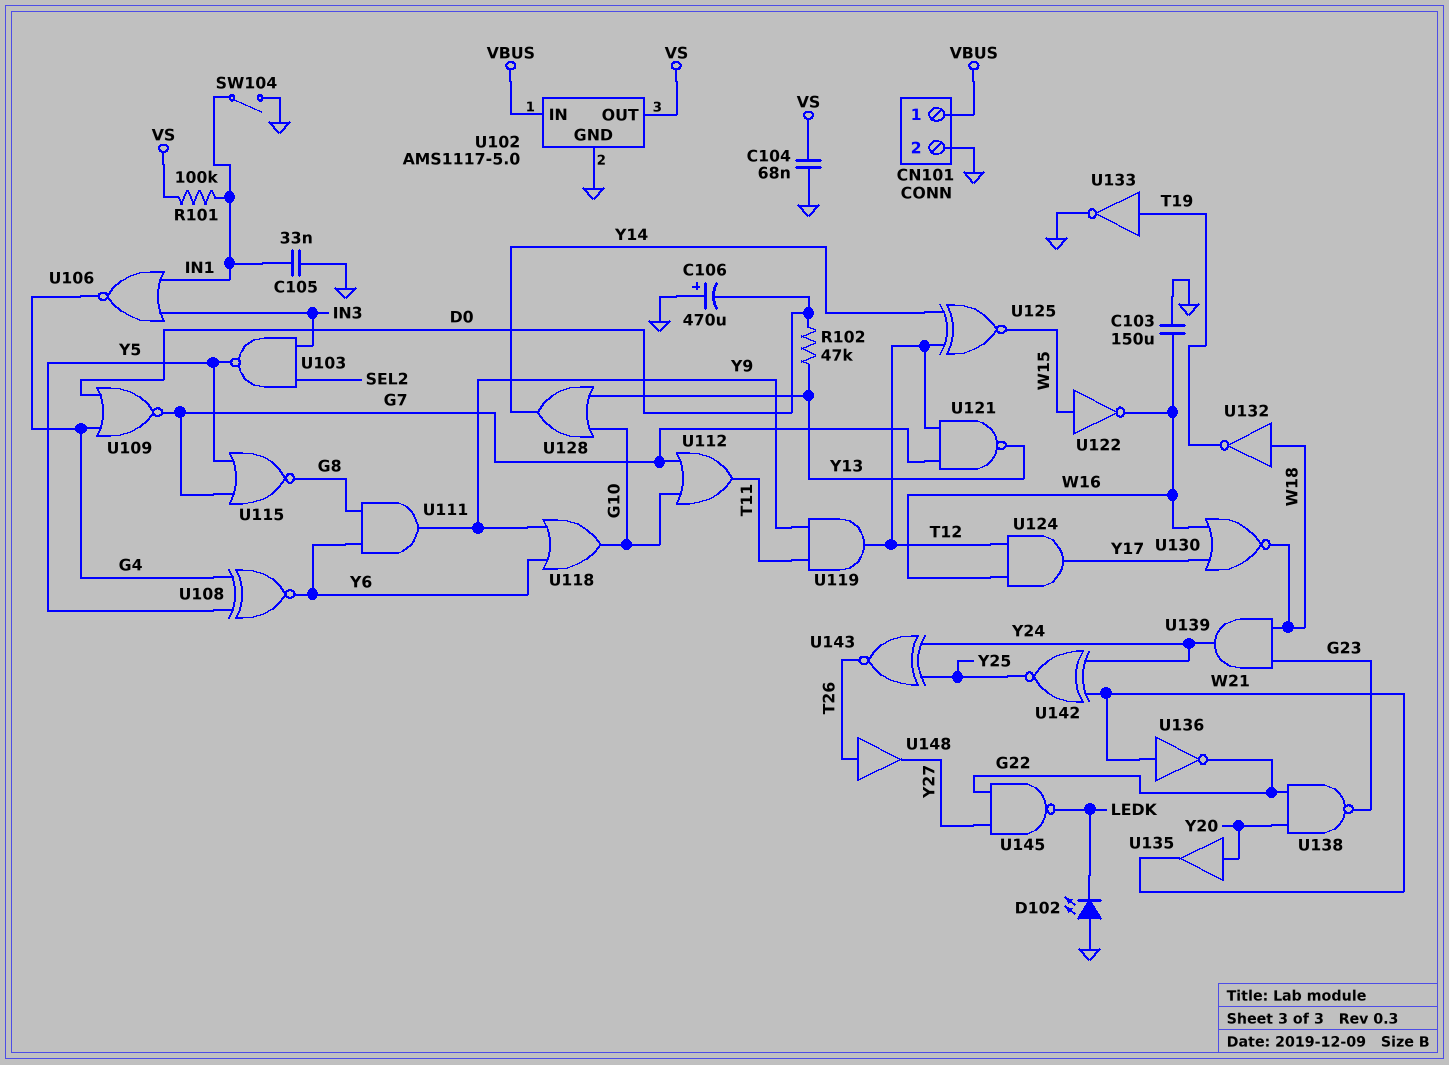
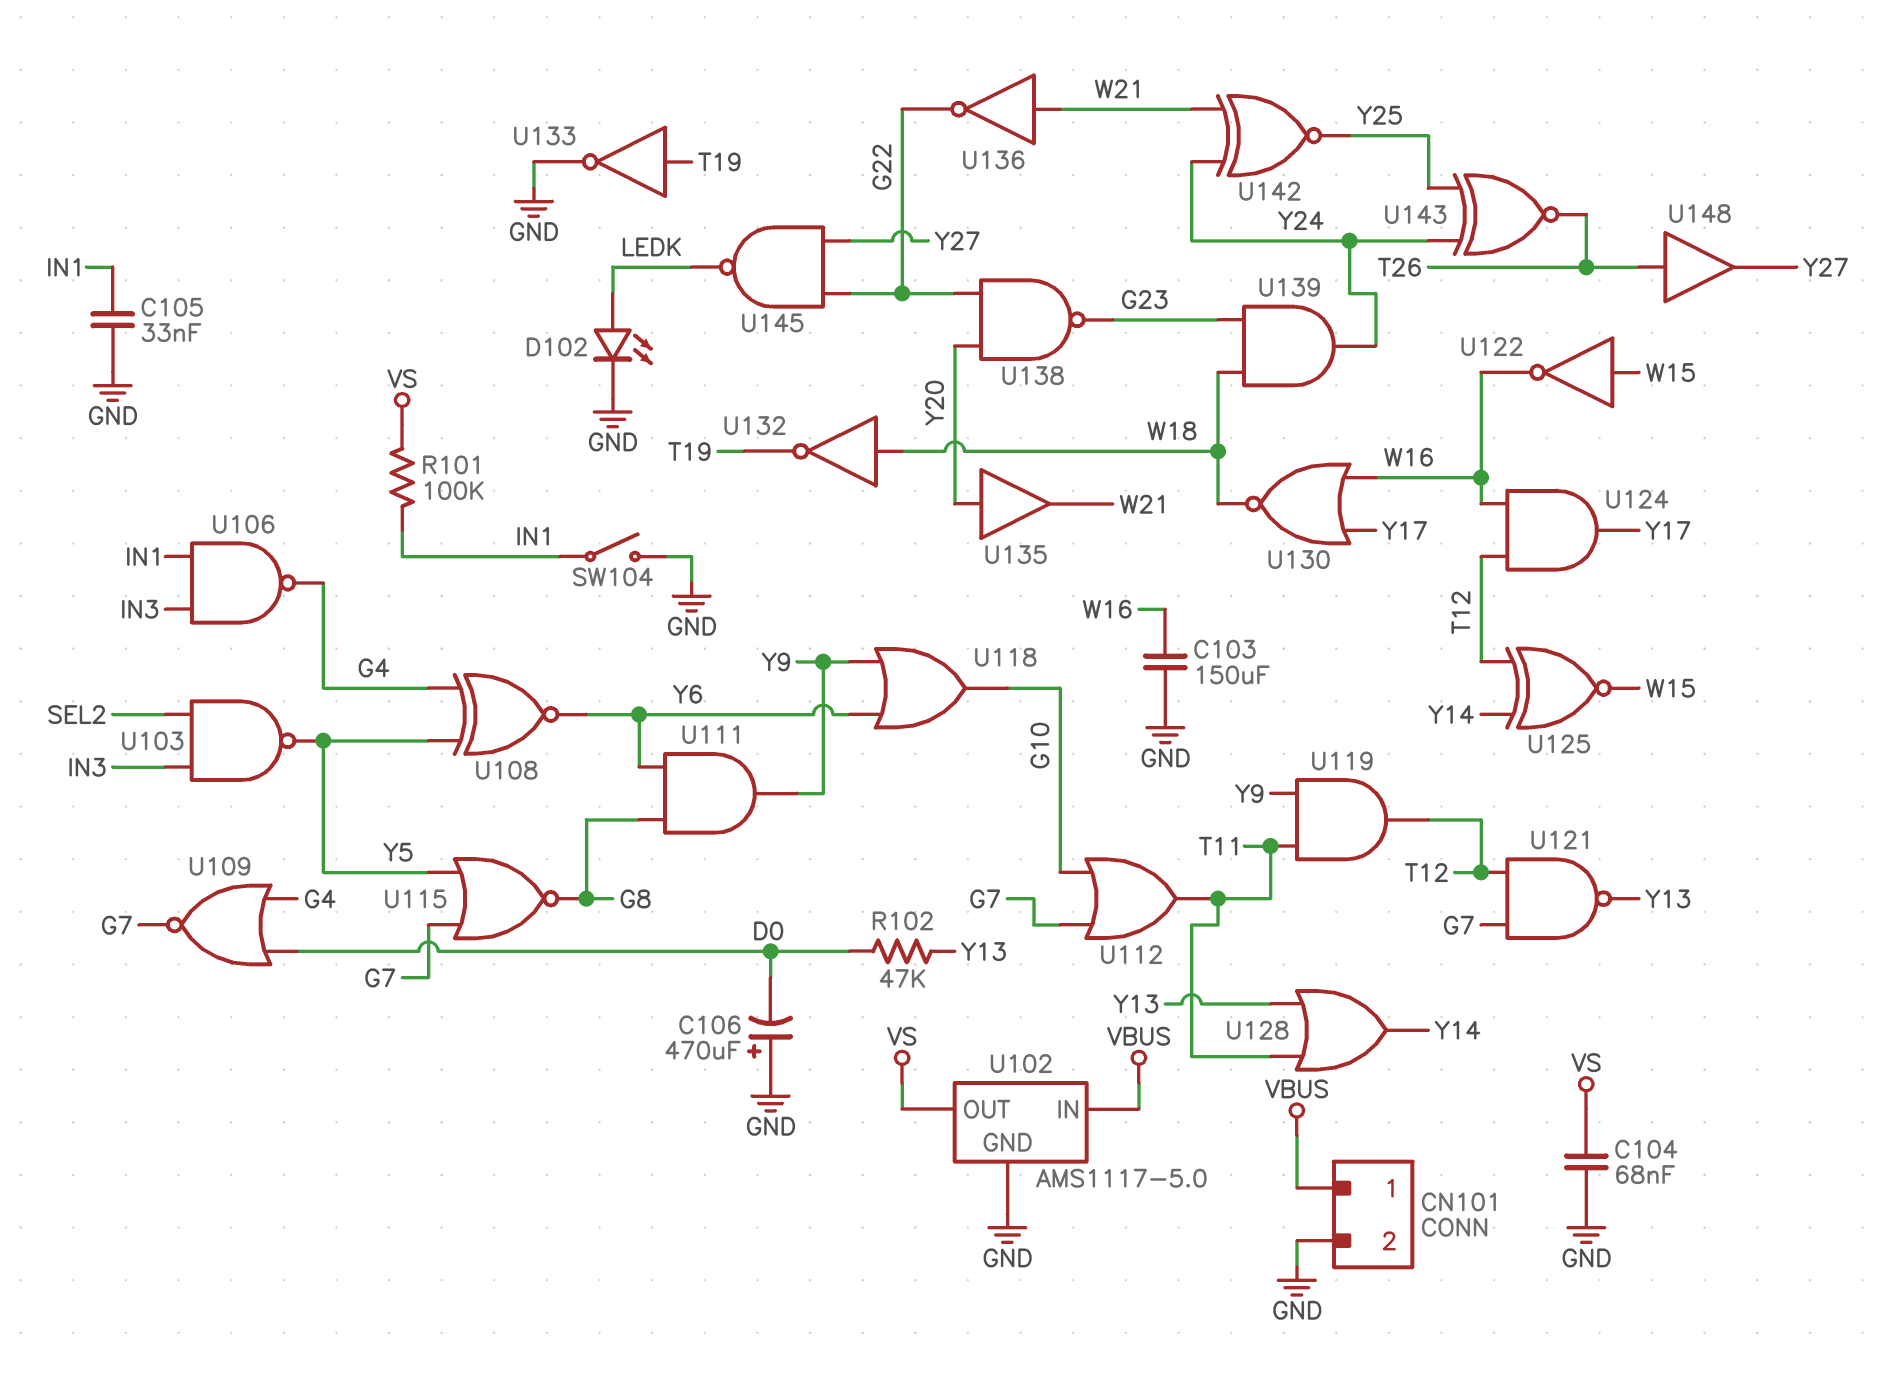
D102: LED (A GND, K LEDK) -> LED (A LEDK, K GND)
U106: NOR (in IN1, in IN3, out G4) -> NAND (in IN1, in IN3, out G4)
U128: OR (in G10, in Y13, out Y14) -> OR (in T11, in Y13, out Y14)

